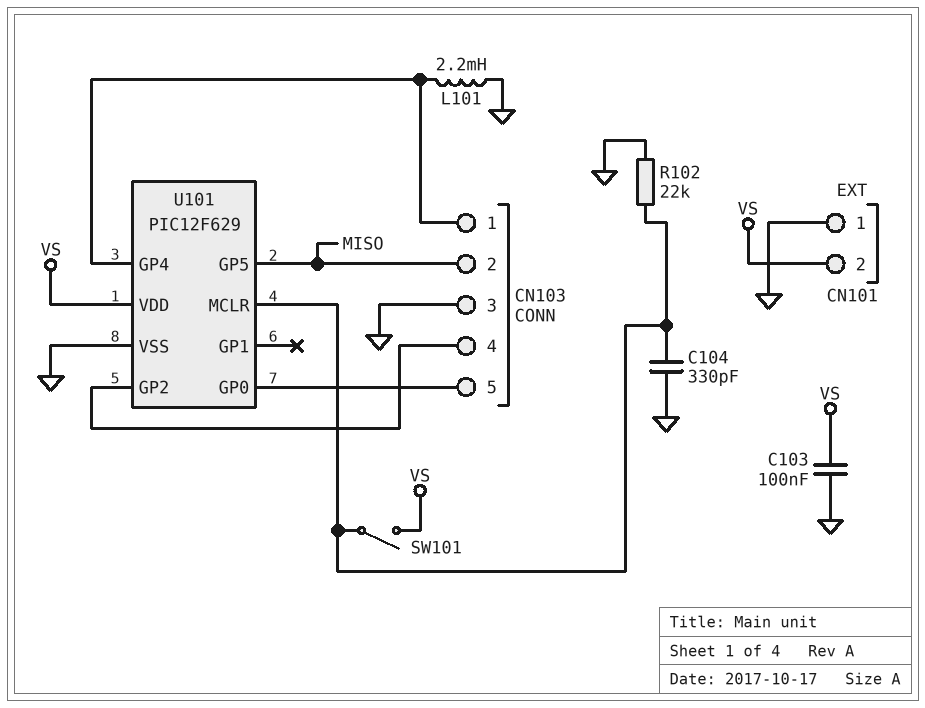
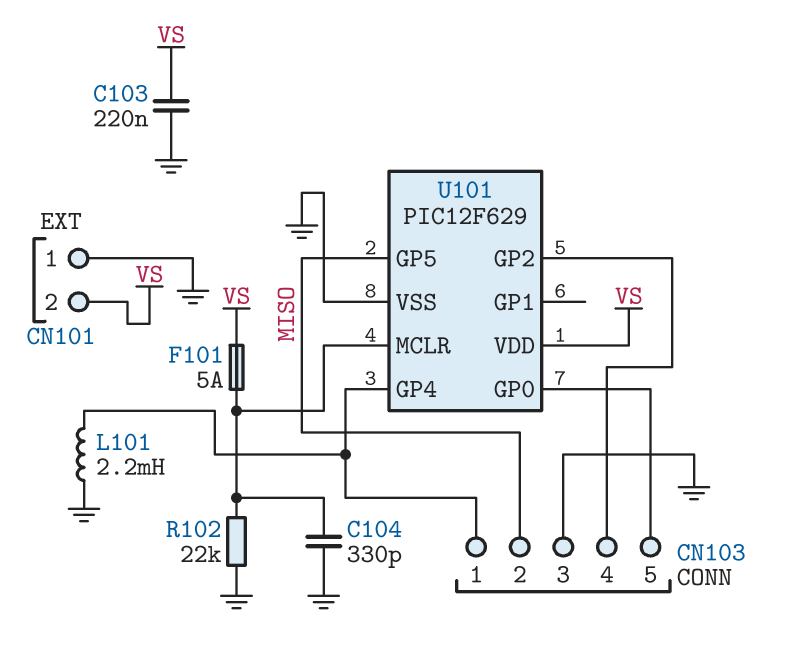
C103: 100nF (GND, VS) -> 220nF (GND, VS)
F101: none -> 5A (U101/MCLR, VS)
SW101: switch (U101/MCLR, VS) -> none

